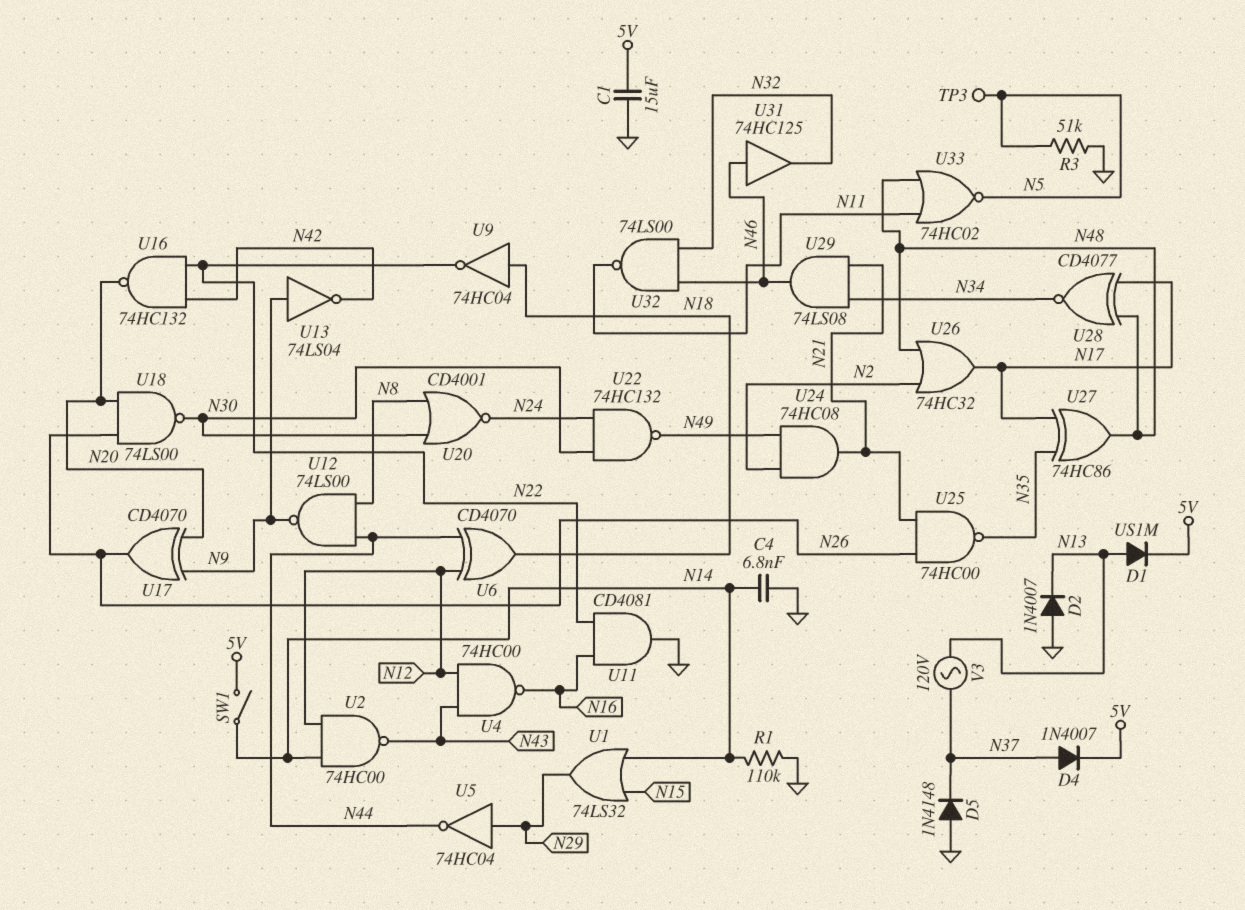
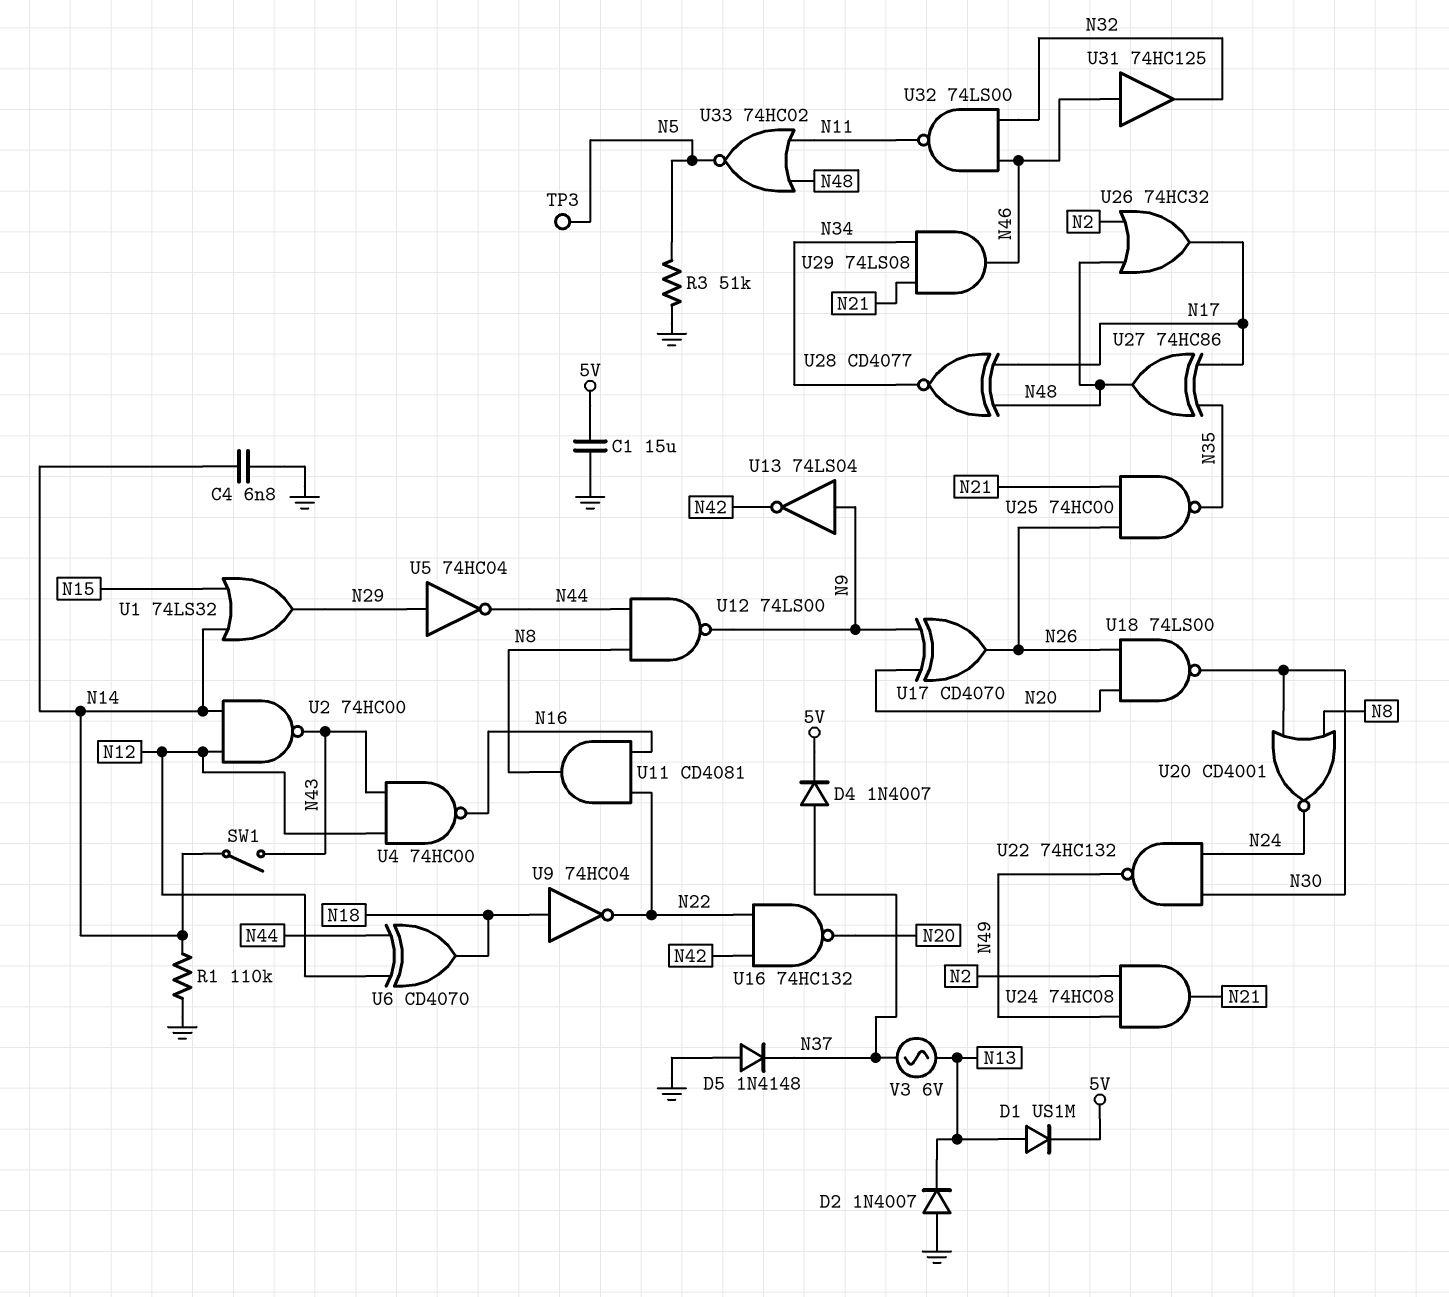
SW1: switch (5V, N14) -> switch (N14, N43)
U11: AND CD4081 (in N16, in N22, out GND) -> AND CD4081 (in N16, in N22, out N8)
V3: AC 120V (N13, N37) -> AC 6V (N13, N37)

